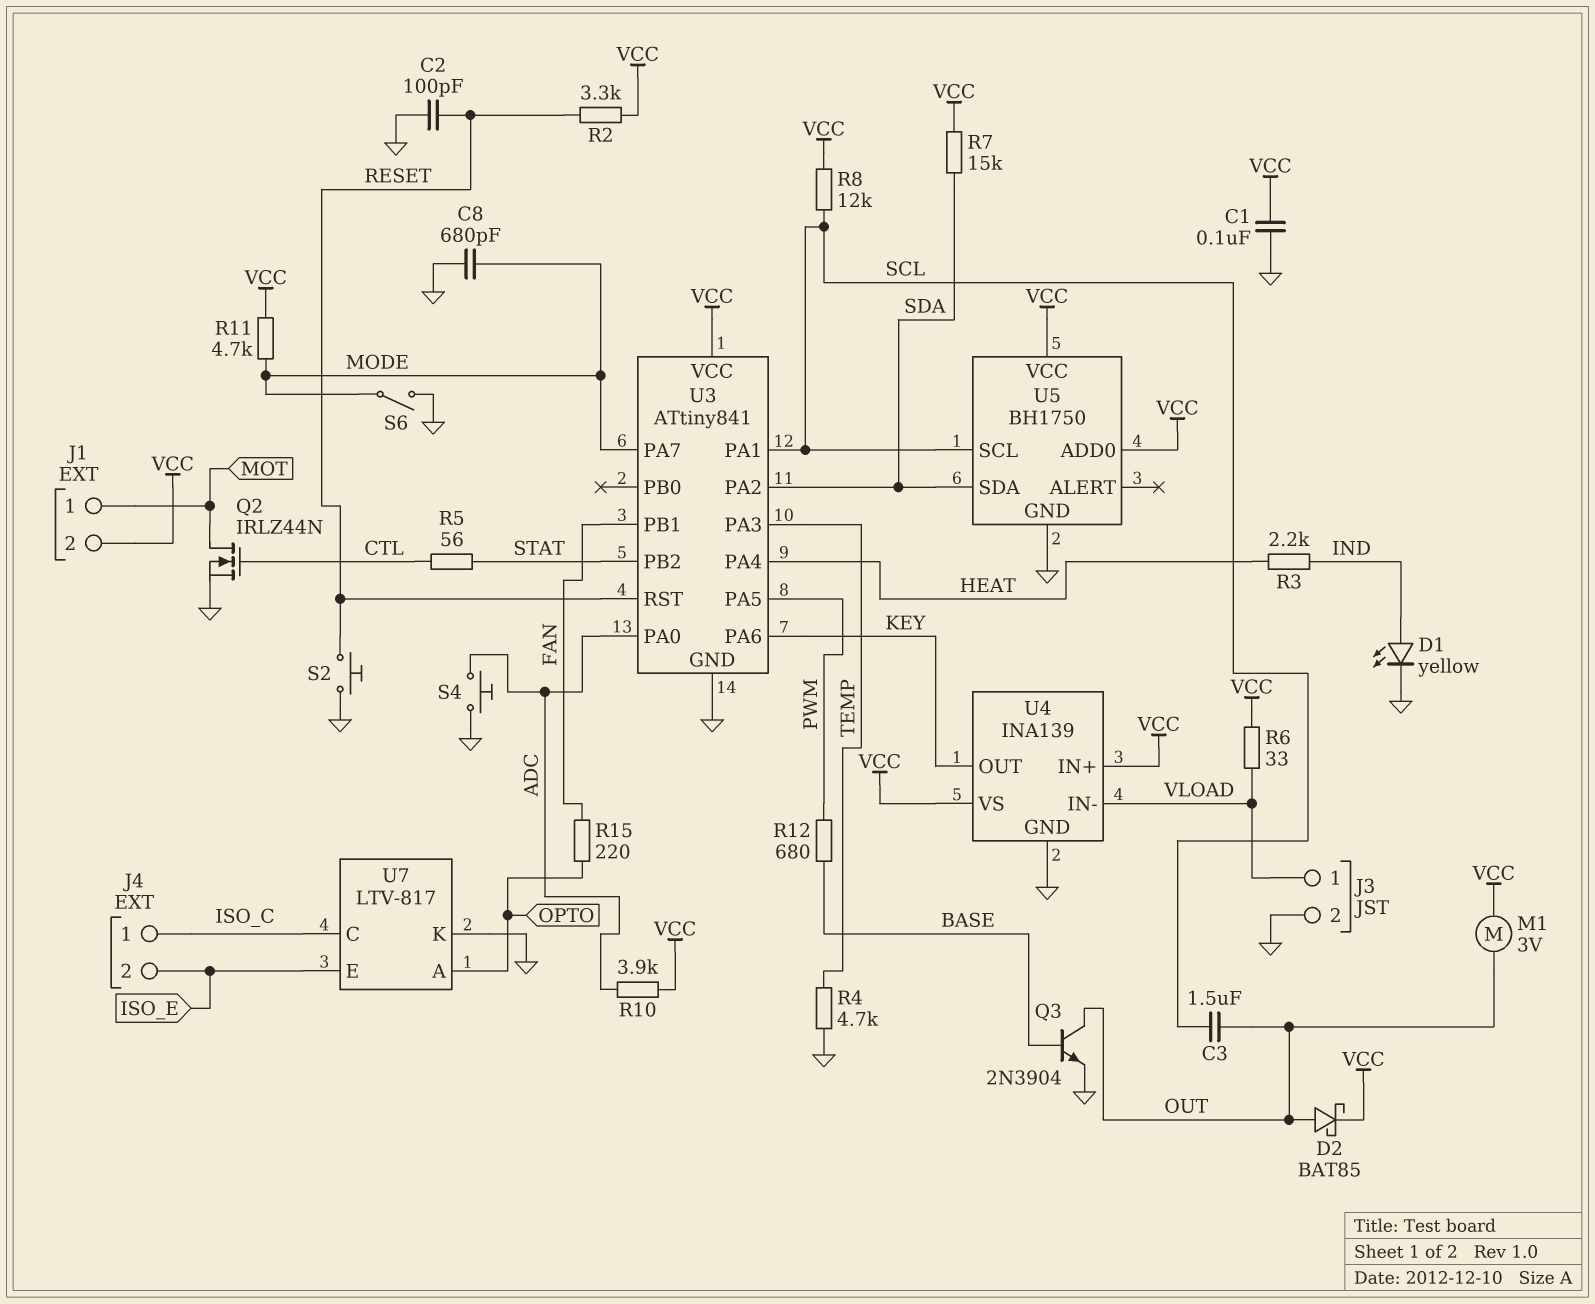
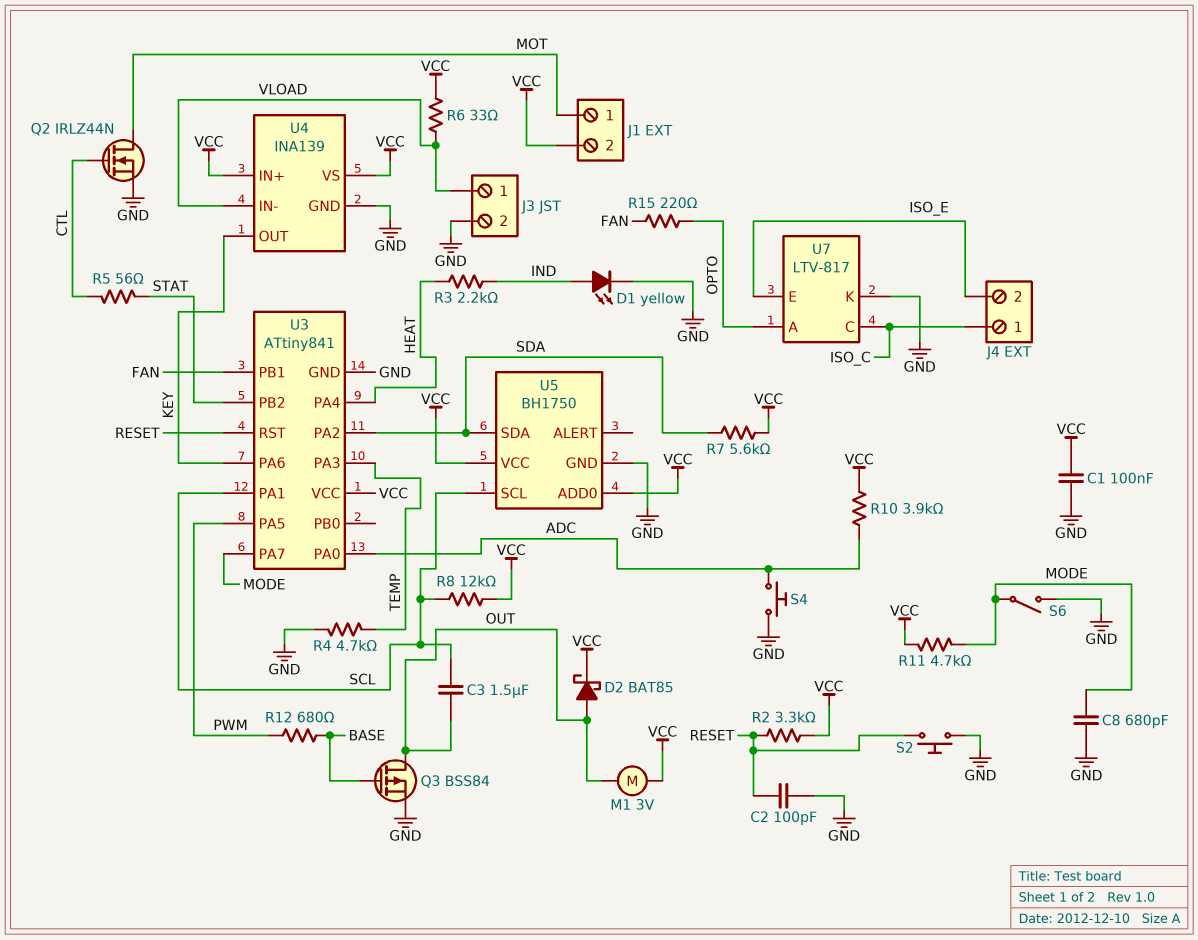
Q3: NPN 2N3904 (B BASE, C OUT, E GND) -> PMOS BSS84 (G BASE, D OUT, S GND)
R7: 15k (SDA, VCC) -> 5.6k (SDA, VCC)

